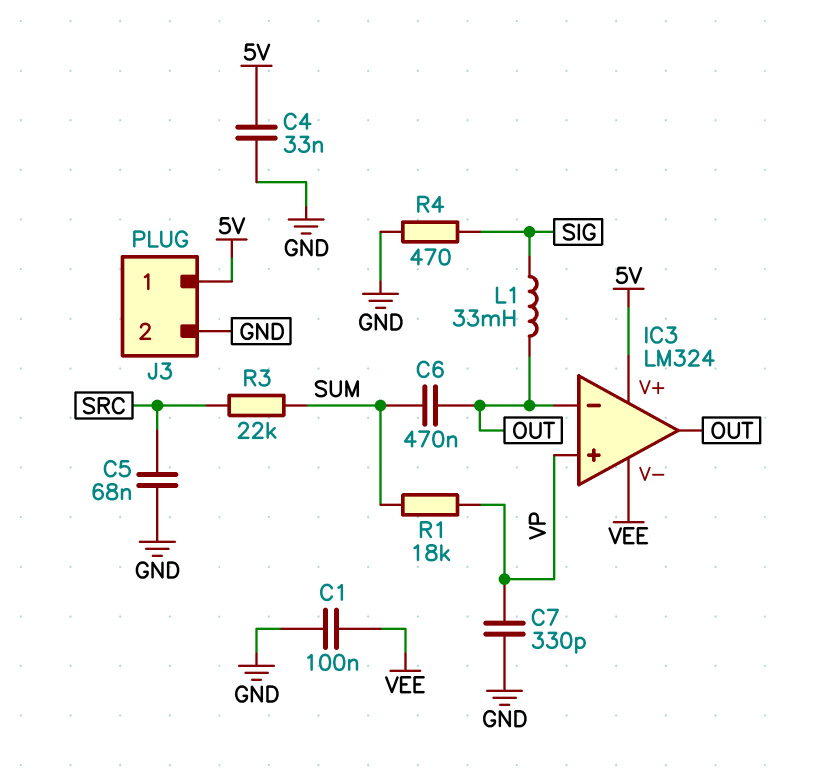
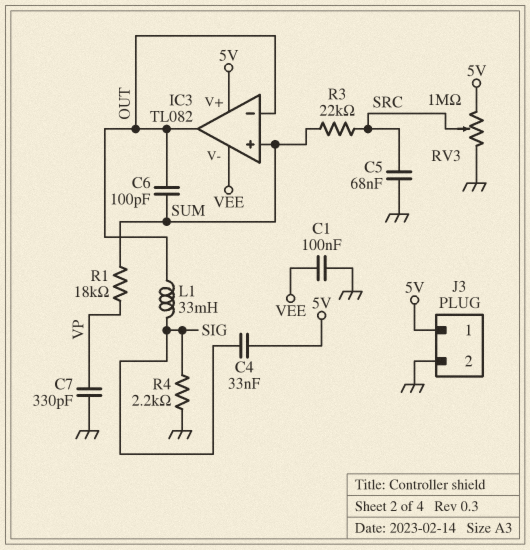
C4: 33nF (5V, GND) -> 33nF (5V, SIG)
C6: 470nF (OUT, SUM) -> 100pF (OUT, SUM)
IC3: LM324 -> TL082
IC3 pin in+: VP -> SUM
R4: 470 (GND, SIG) -> 2.2k (GND, SIG)
RV3: none -> 1M (5V, GND, wiper SRC)

